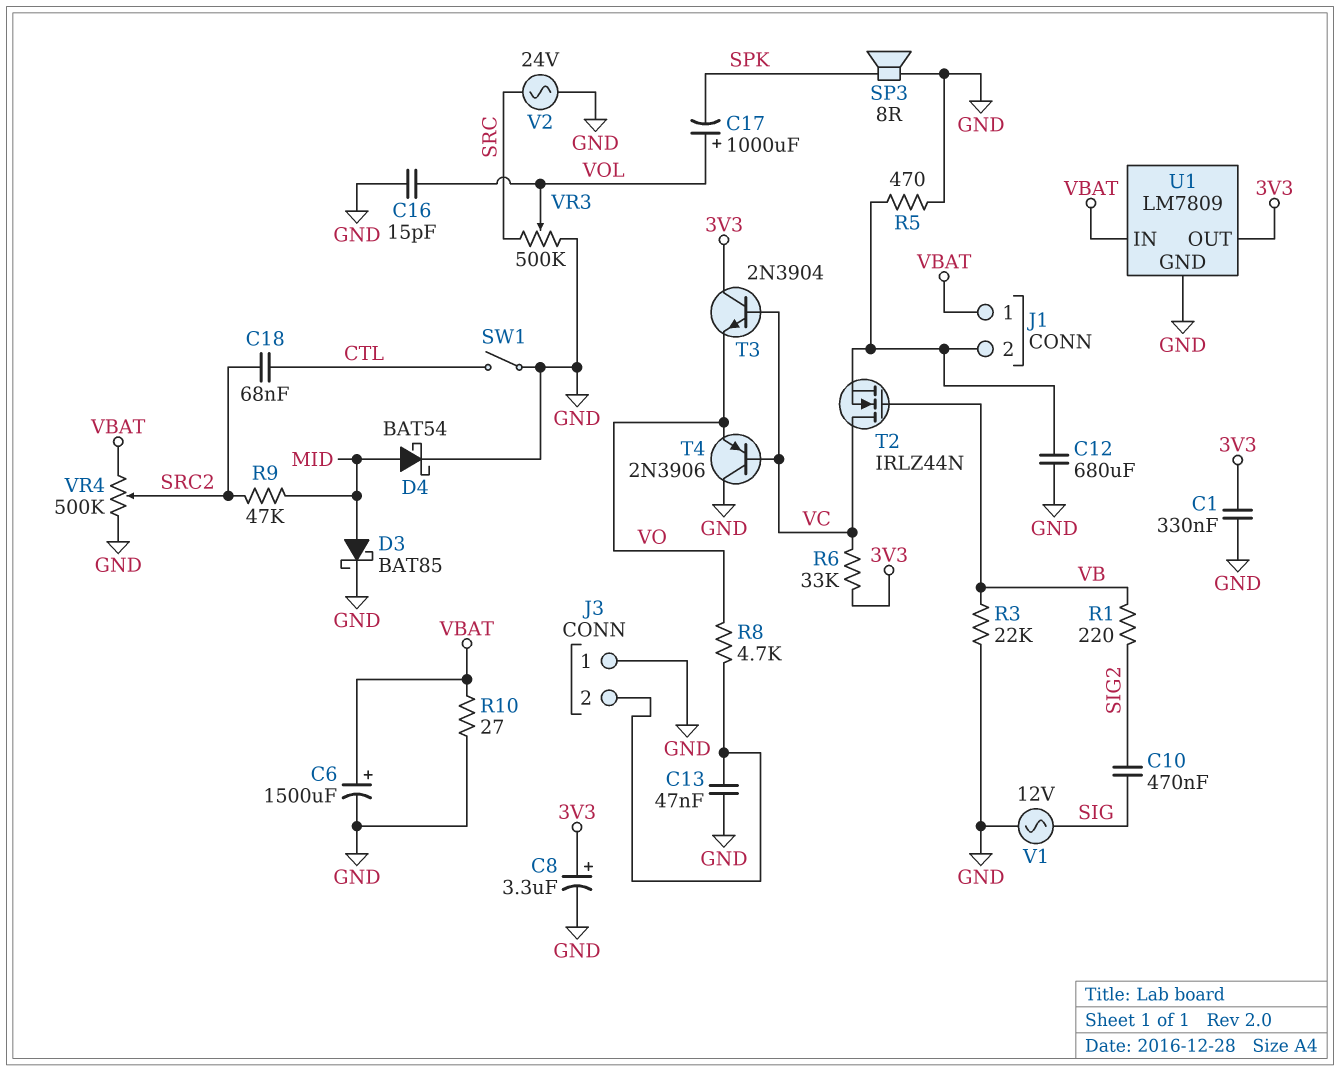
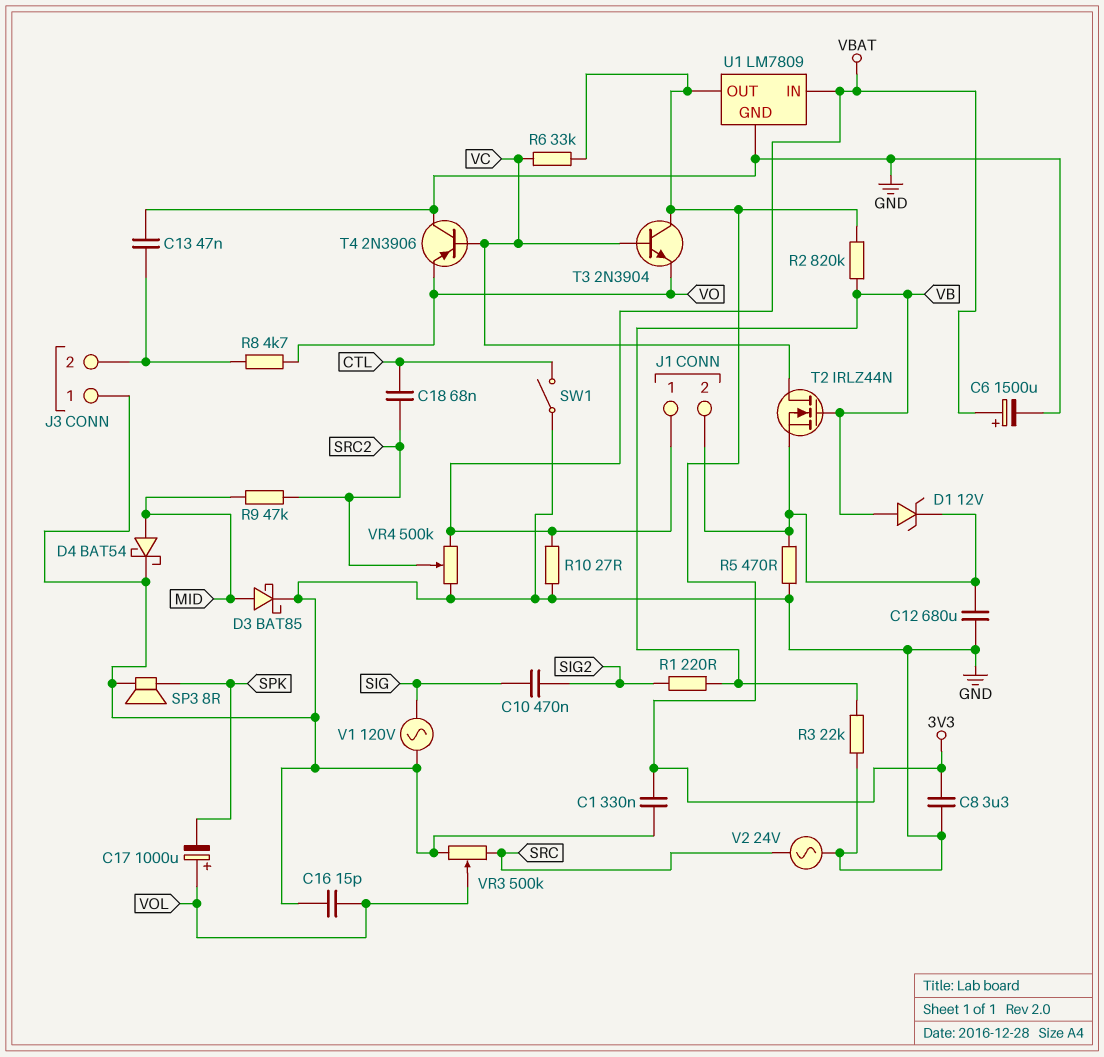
C8: 3.3uF (plus 3V3, minus GND) -> 3.3uF (3V3, GND)
D1: none -> zener 12V (A VB, K J1/2)
R2: none -> 820k (3V3, VB)
V1: AC 12V (GND, SIG) -> AC 120V (GND, SIG)

